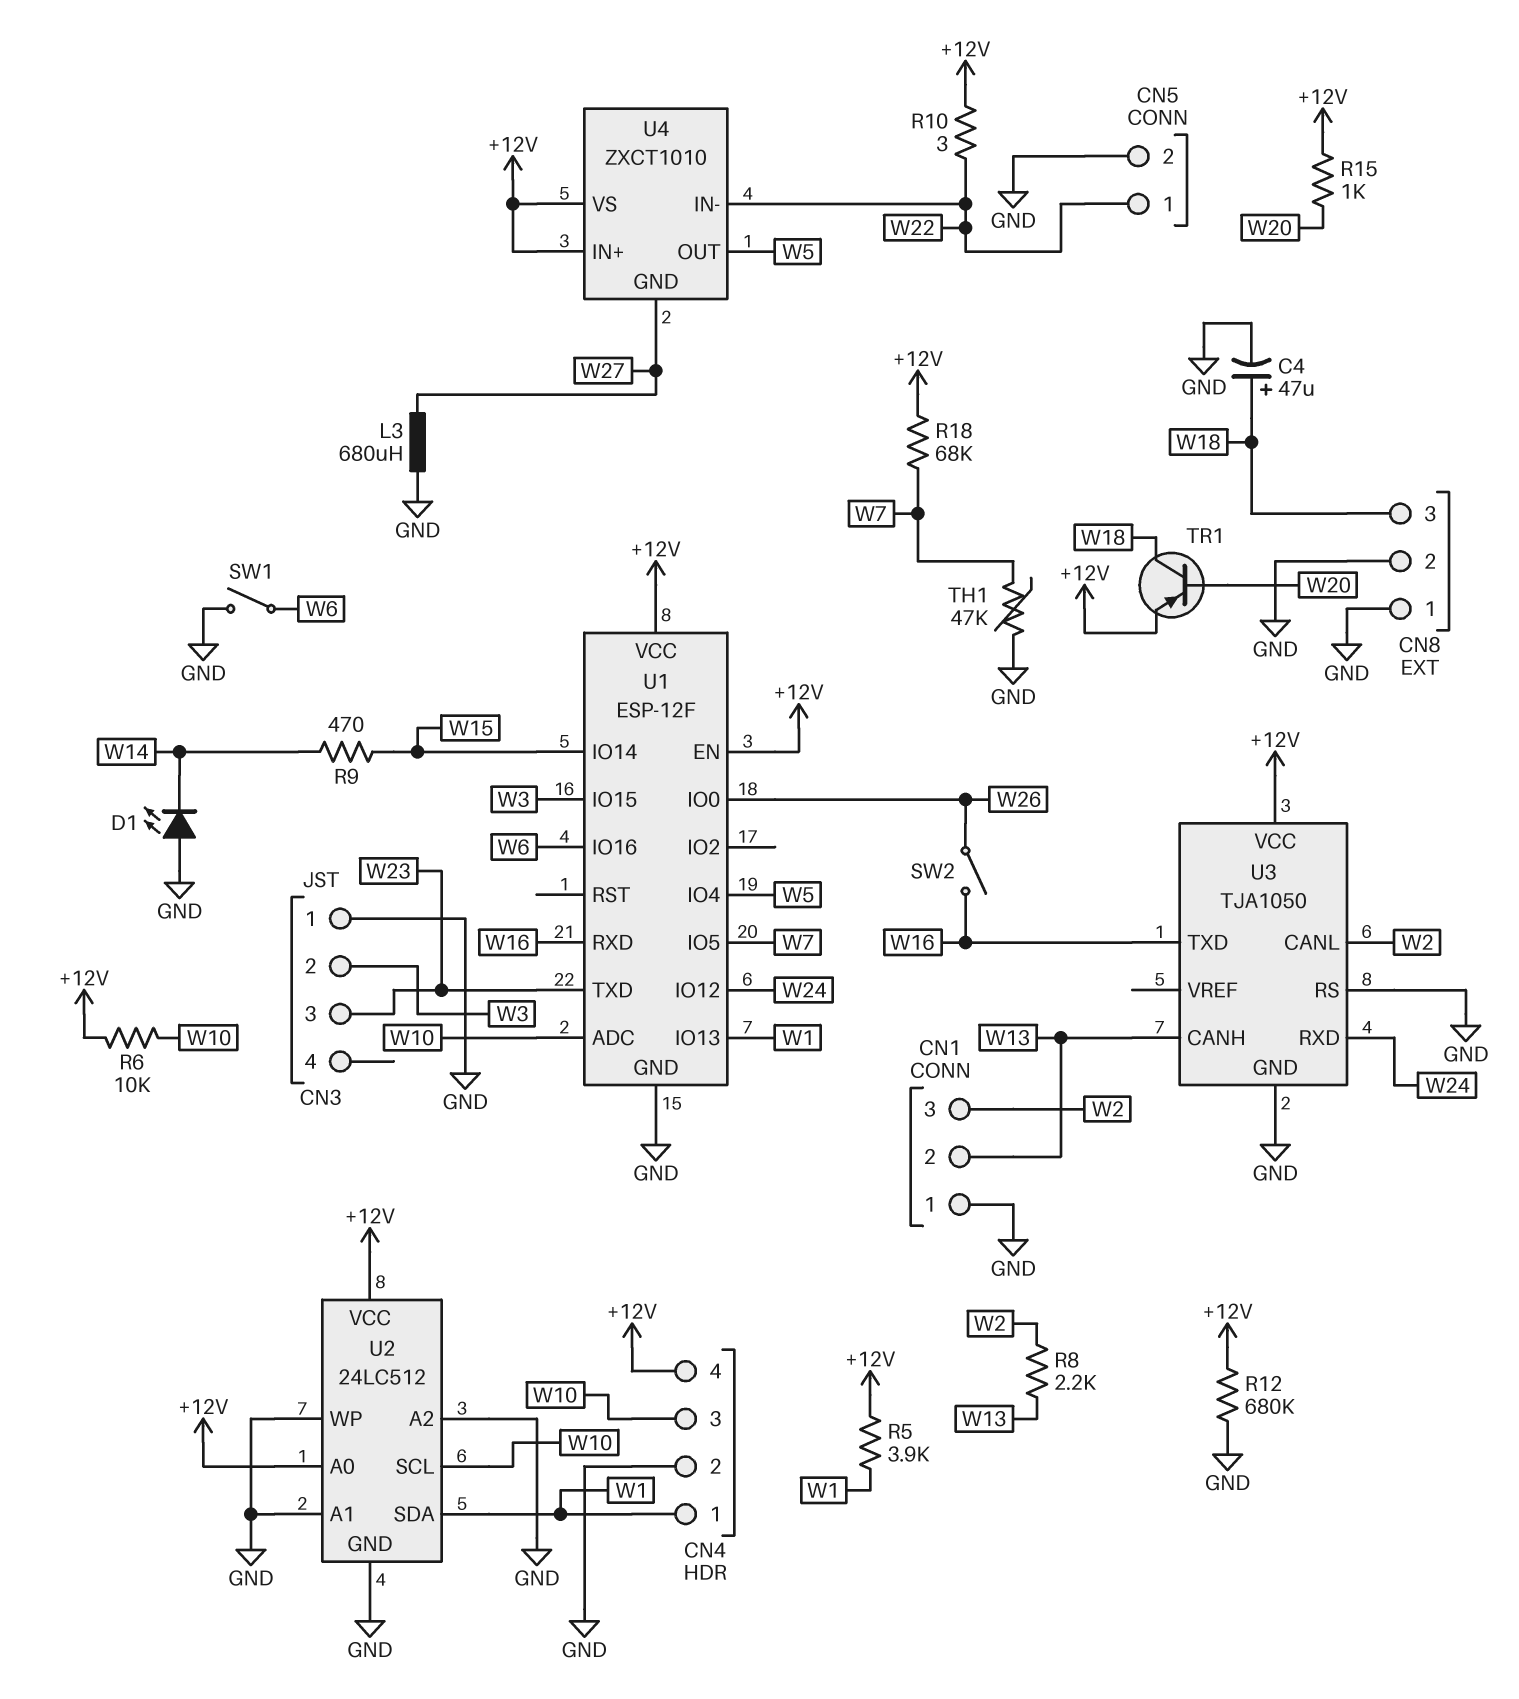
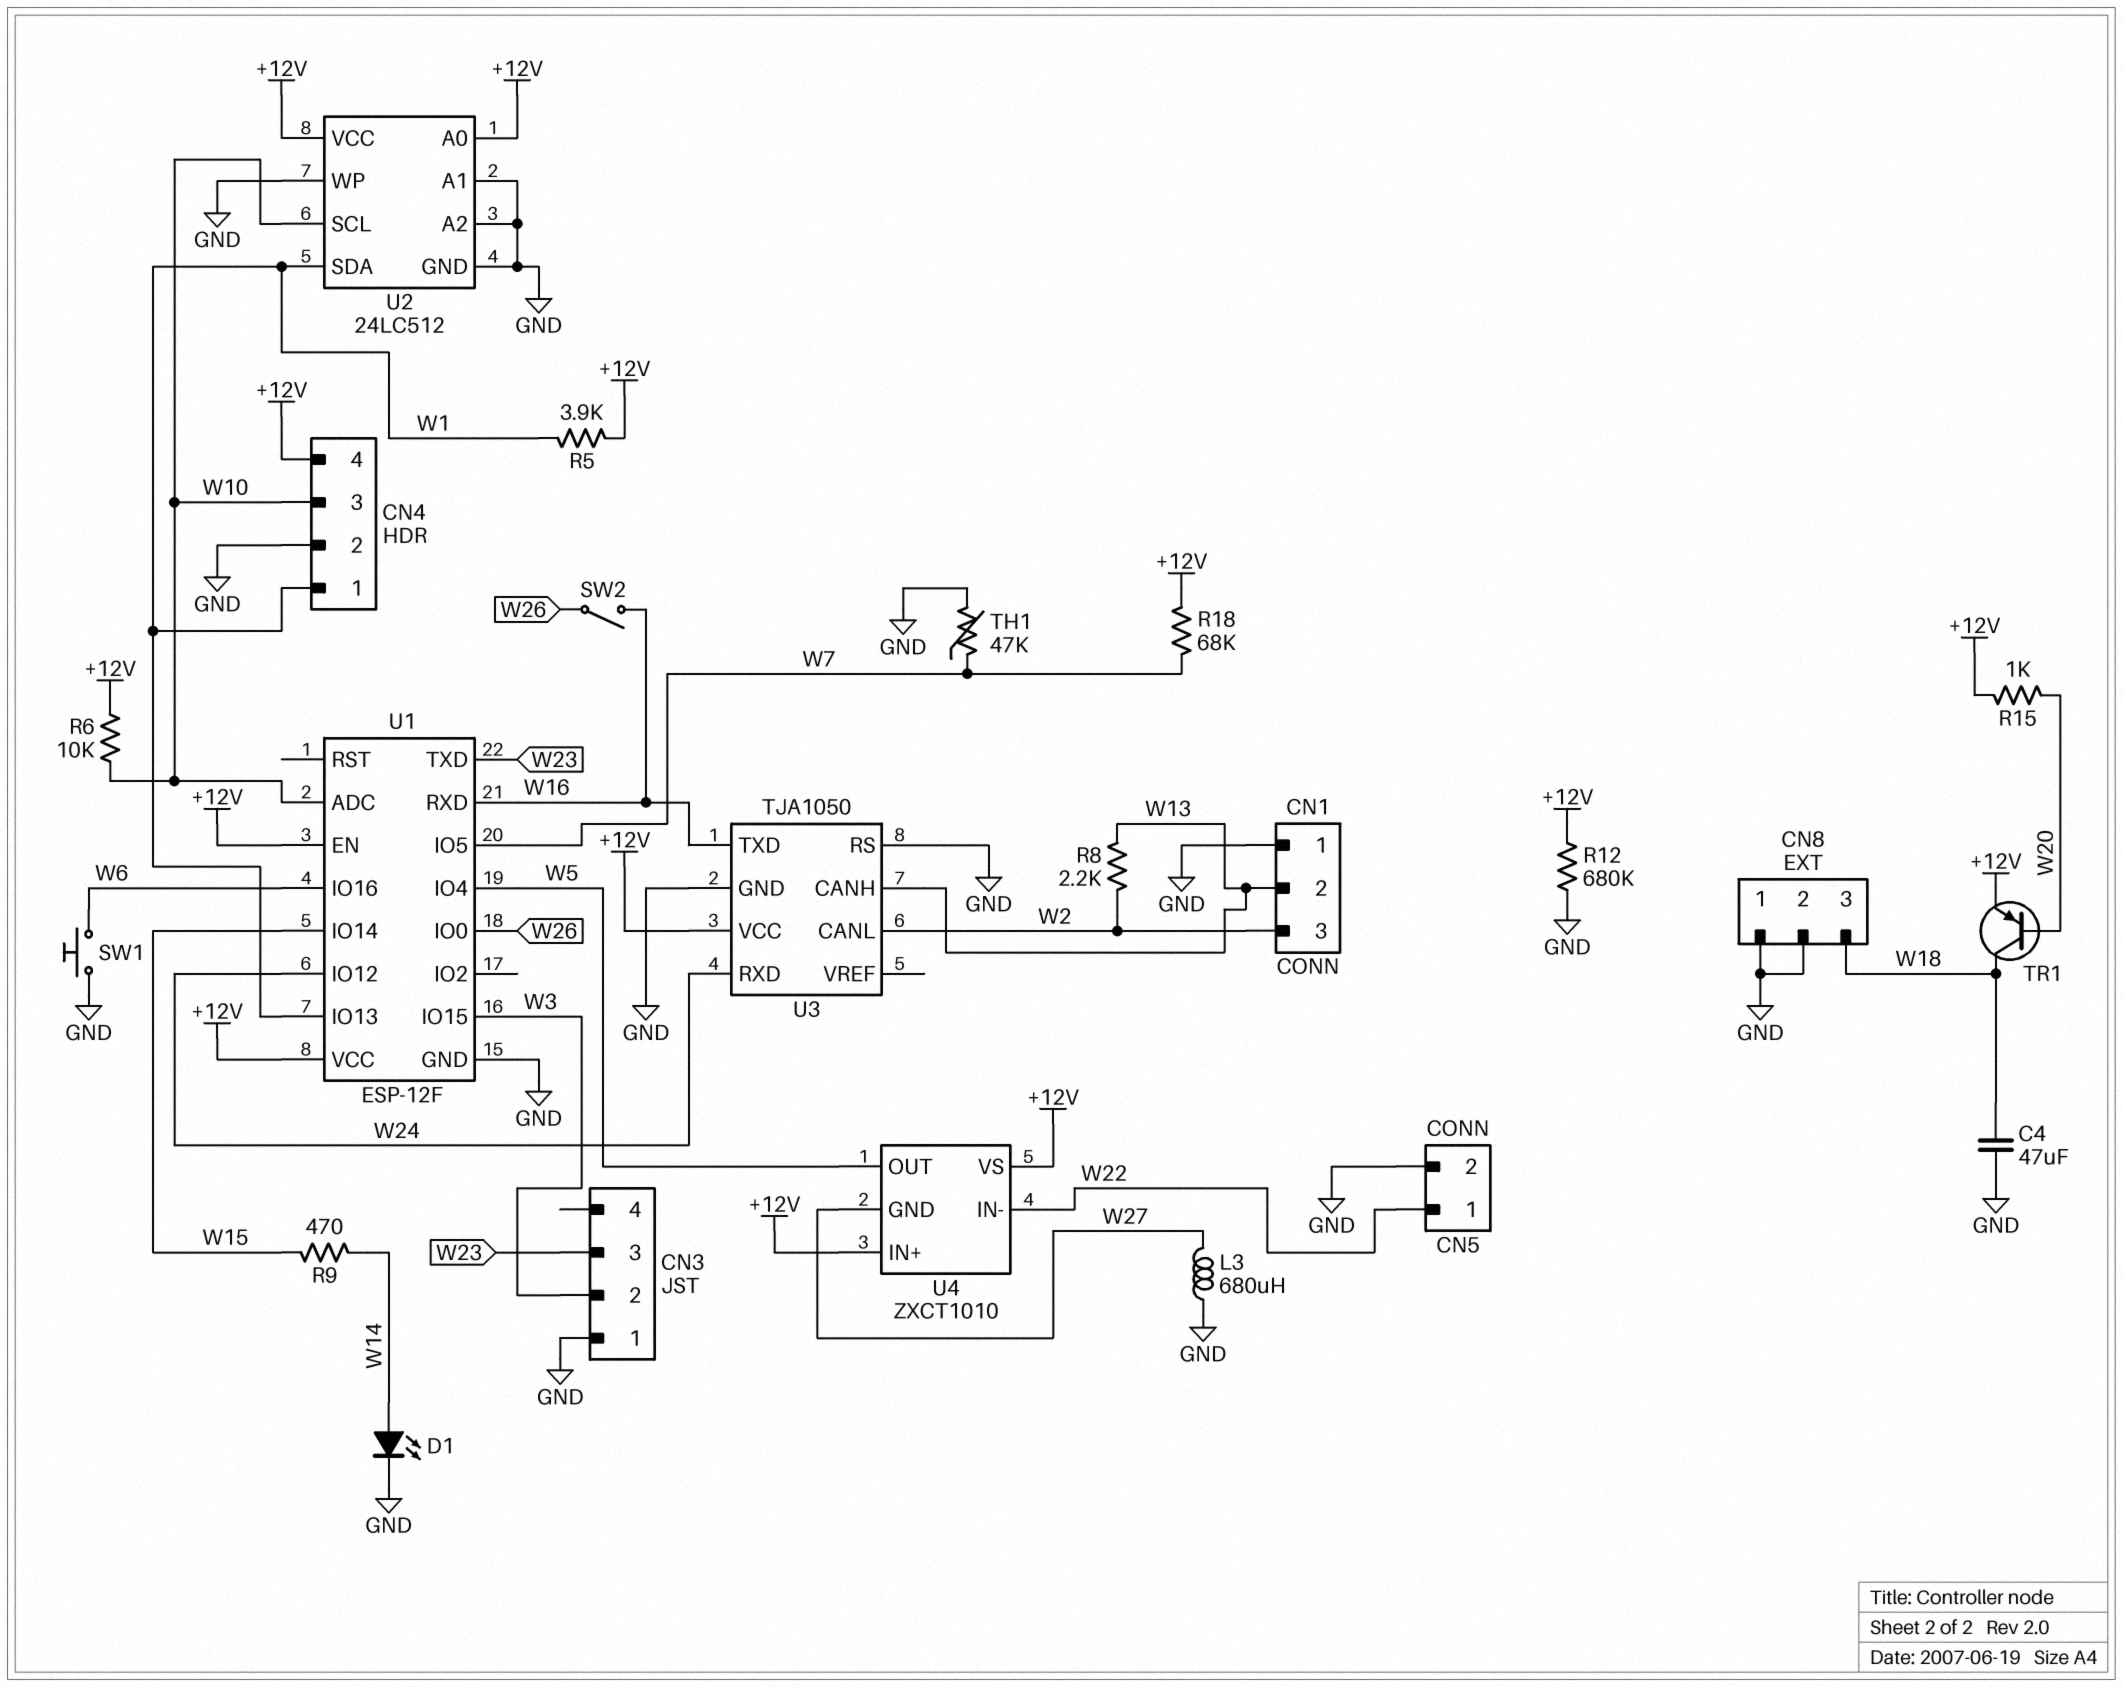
C4: 47uF (plus W18, minus GND) -> 47uF (GND, W18)
D1: LED (A GND, K W14) -> LED (A W14, K GND)
R10: 3 (+12V, W22) -> none
SW1: switch (GND, W6) -> button (GND, W6)

